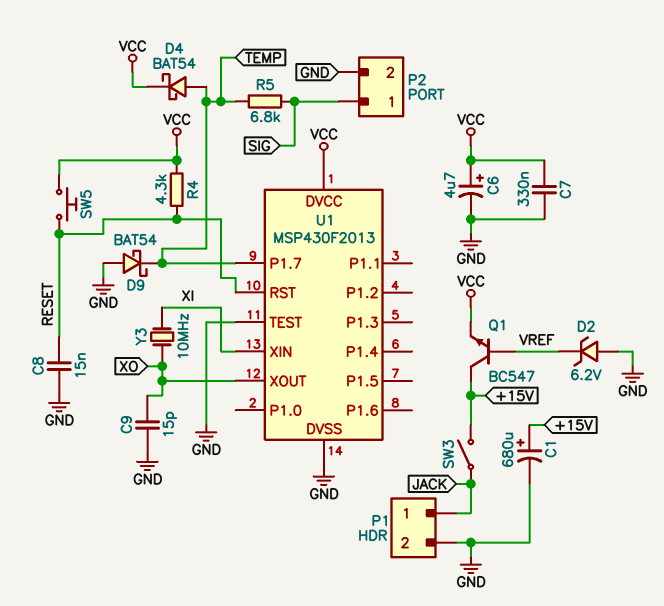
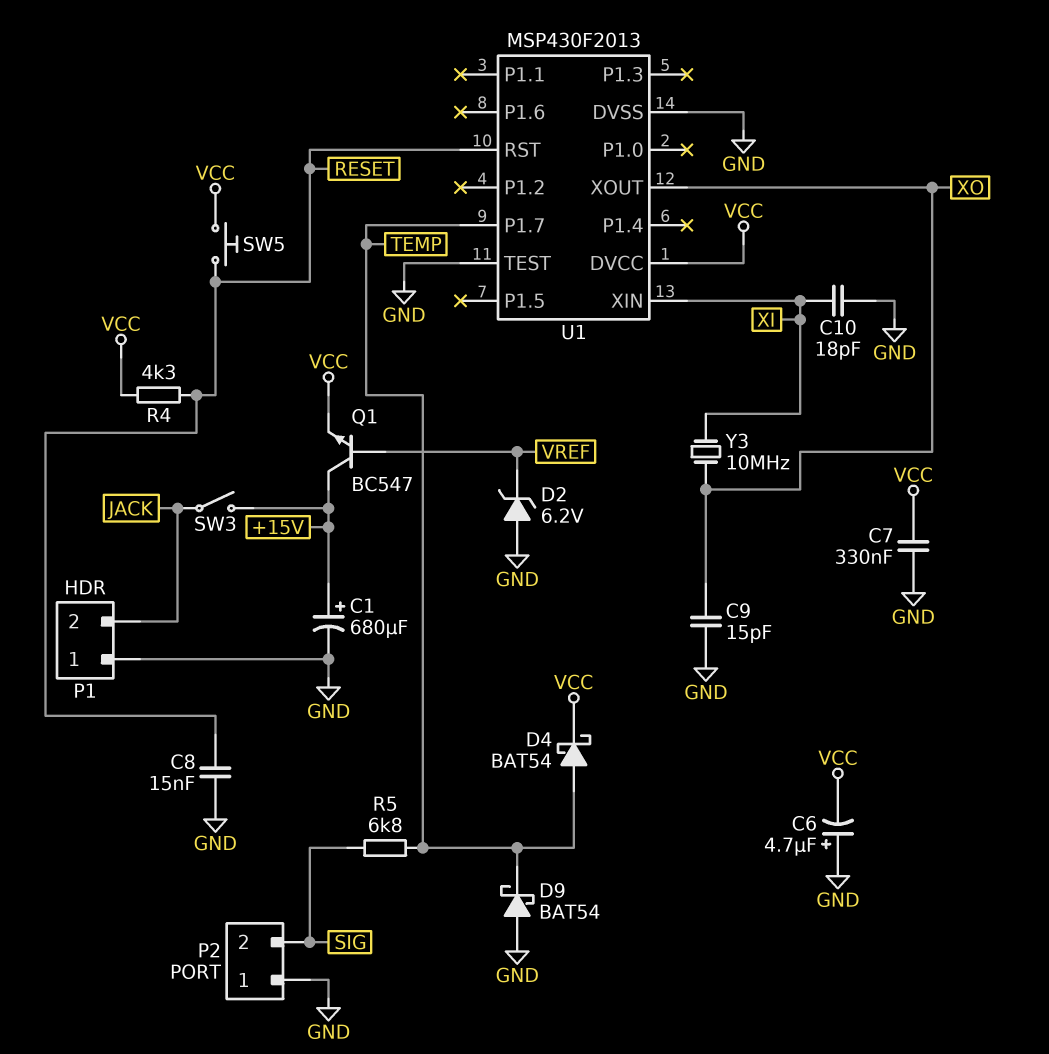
C6: 4.7uF (plus VCC, minus GND) -> 4.7uF (plus GND, minus VCC)
C10: none -> 18pF (GND, XI)
P1 pin 1: JACK -> GND
P1 pin 2: GND -> JACK
P2 pin 1: SIG -> GND
P2 pin 2: GND -> SIG

